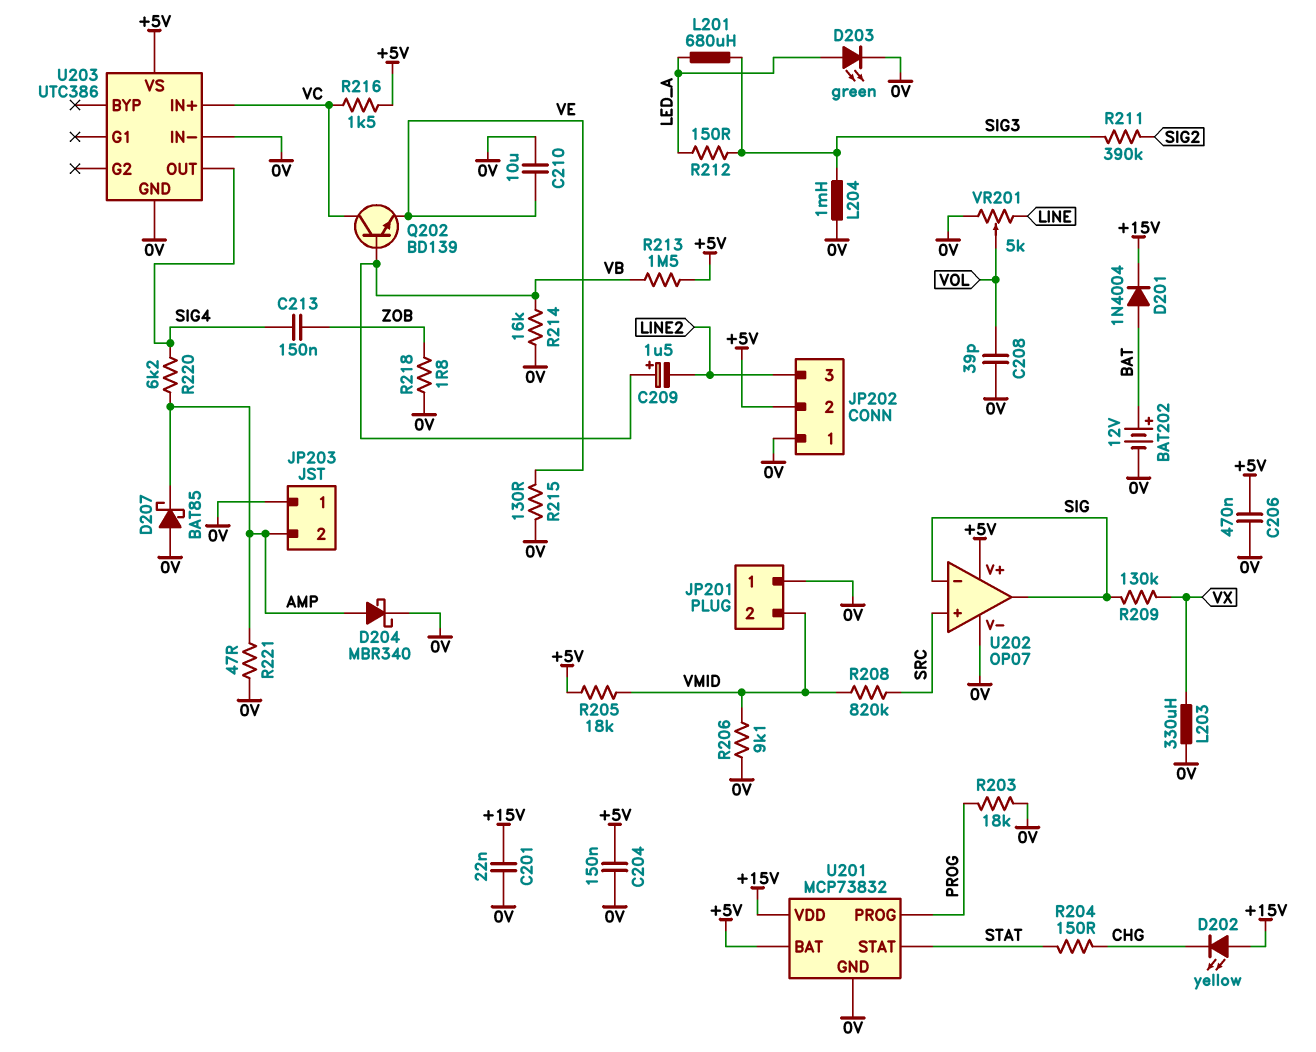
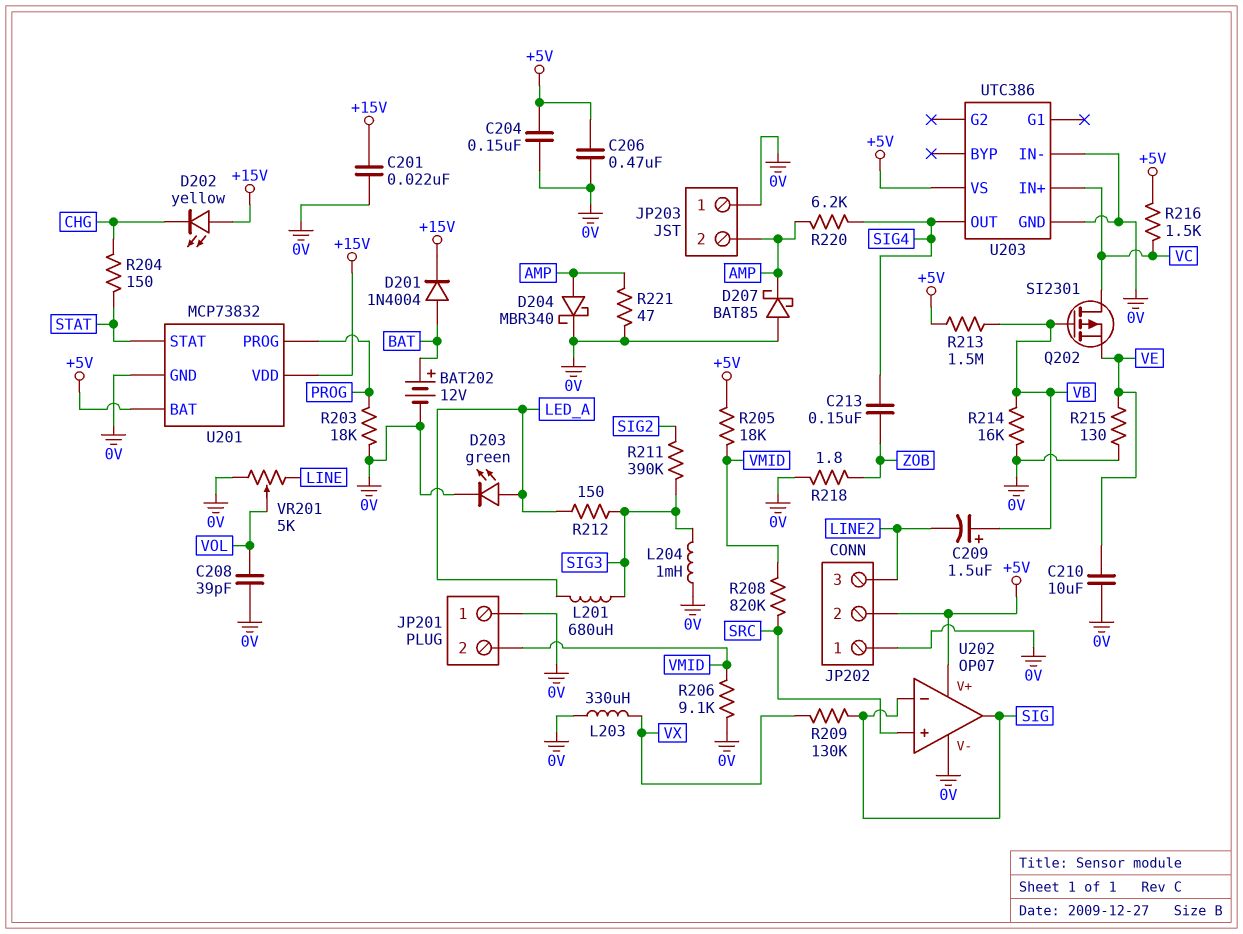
Q202: NPN BD139 (B VB, C VC, E VE) -> PMOS SI2301 (G VB, D VC, S VE)

